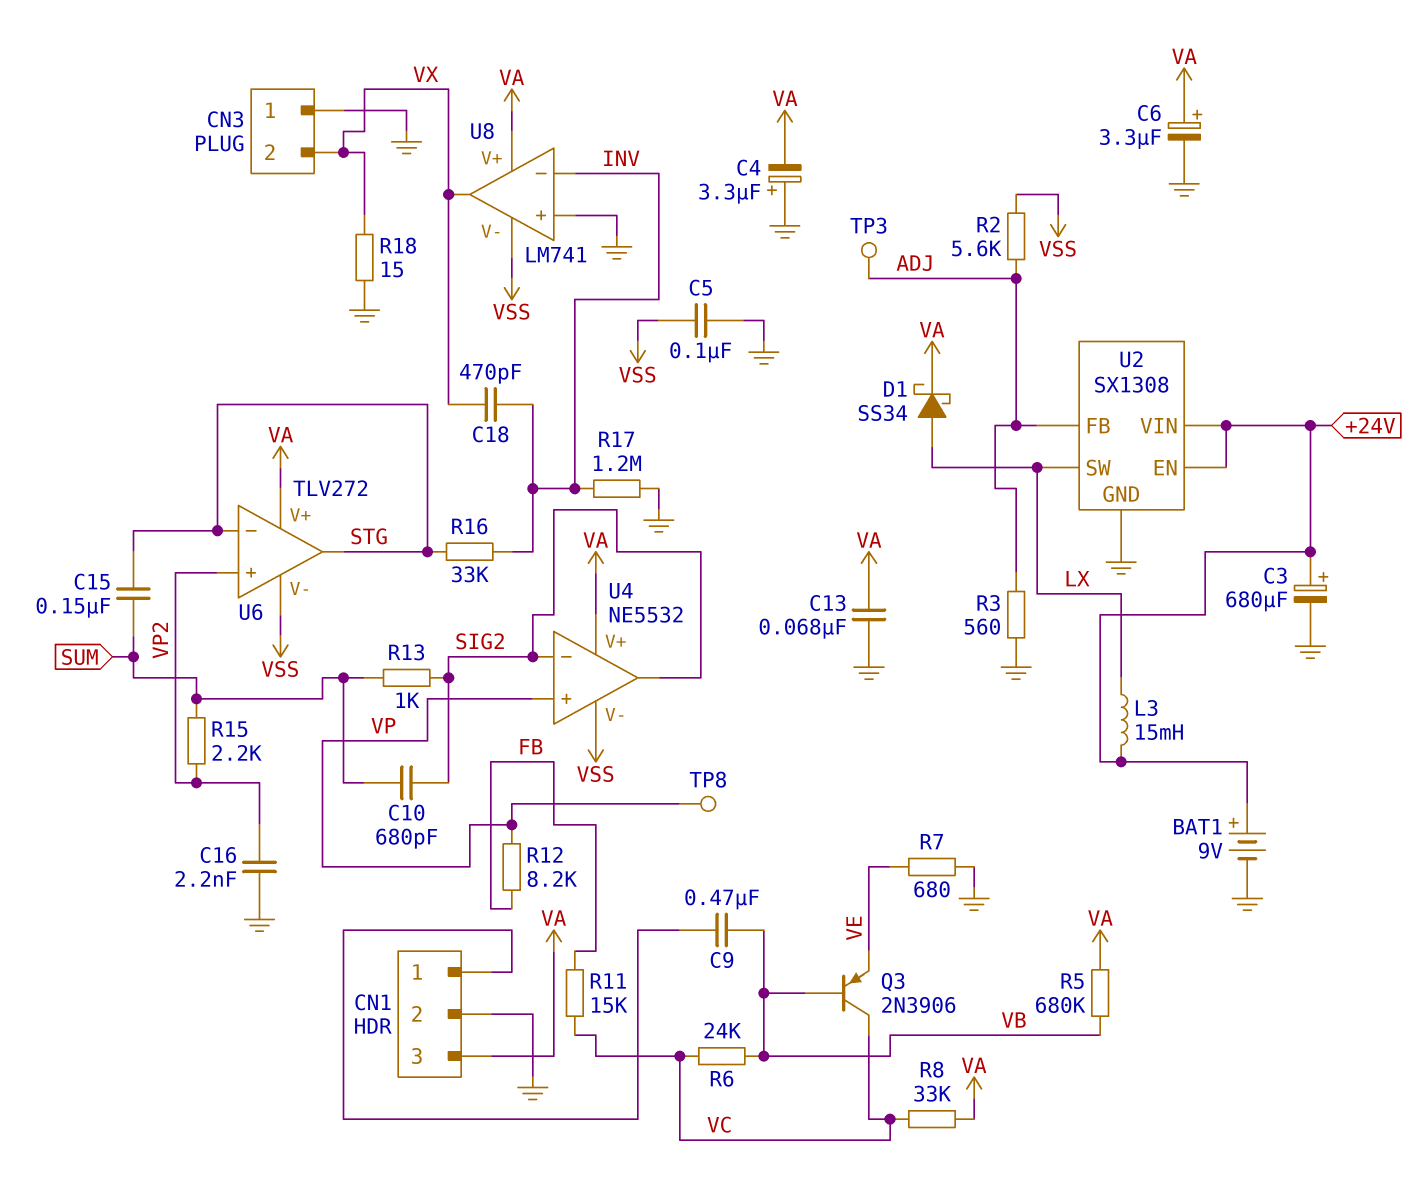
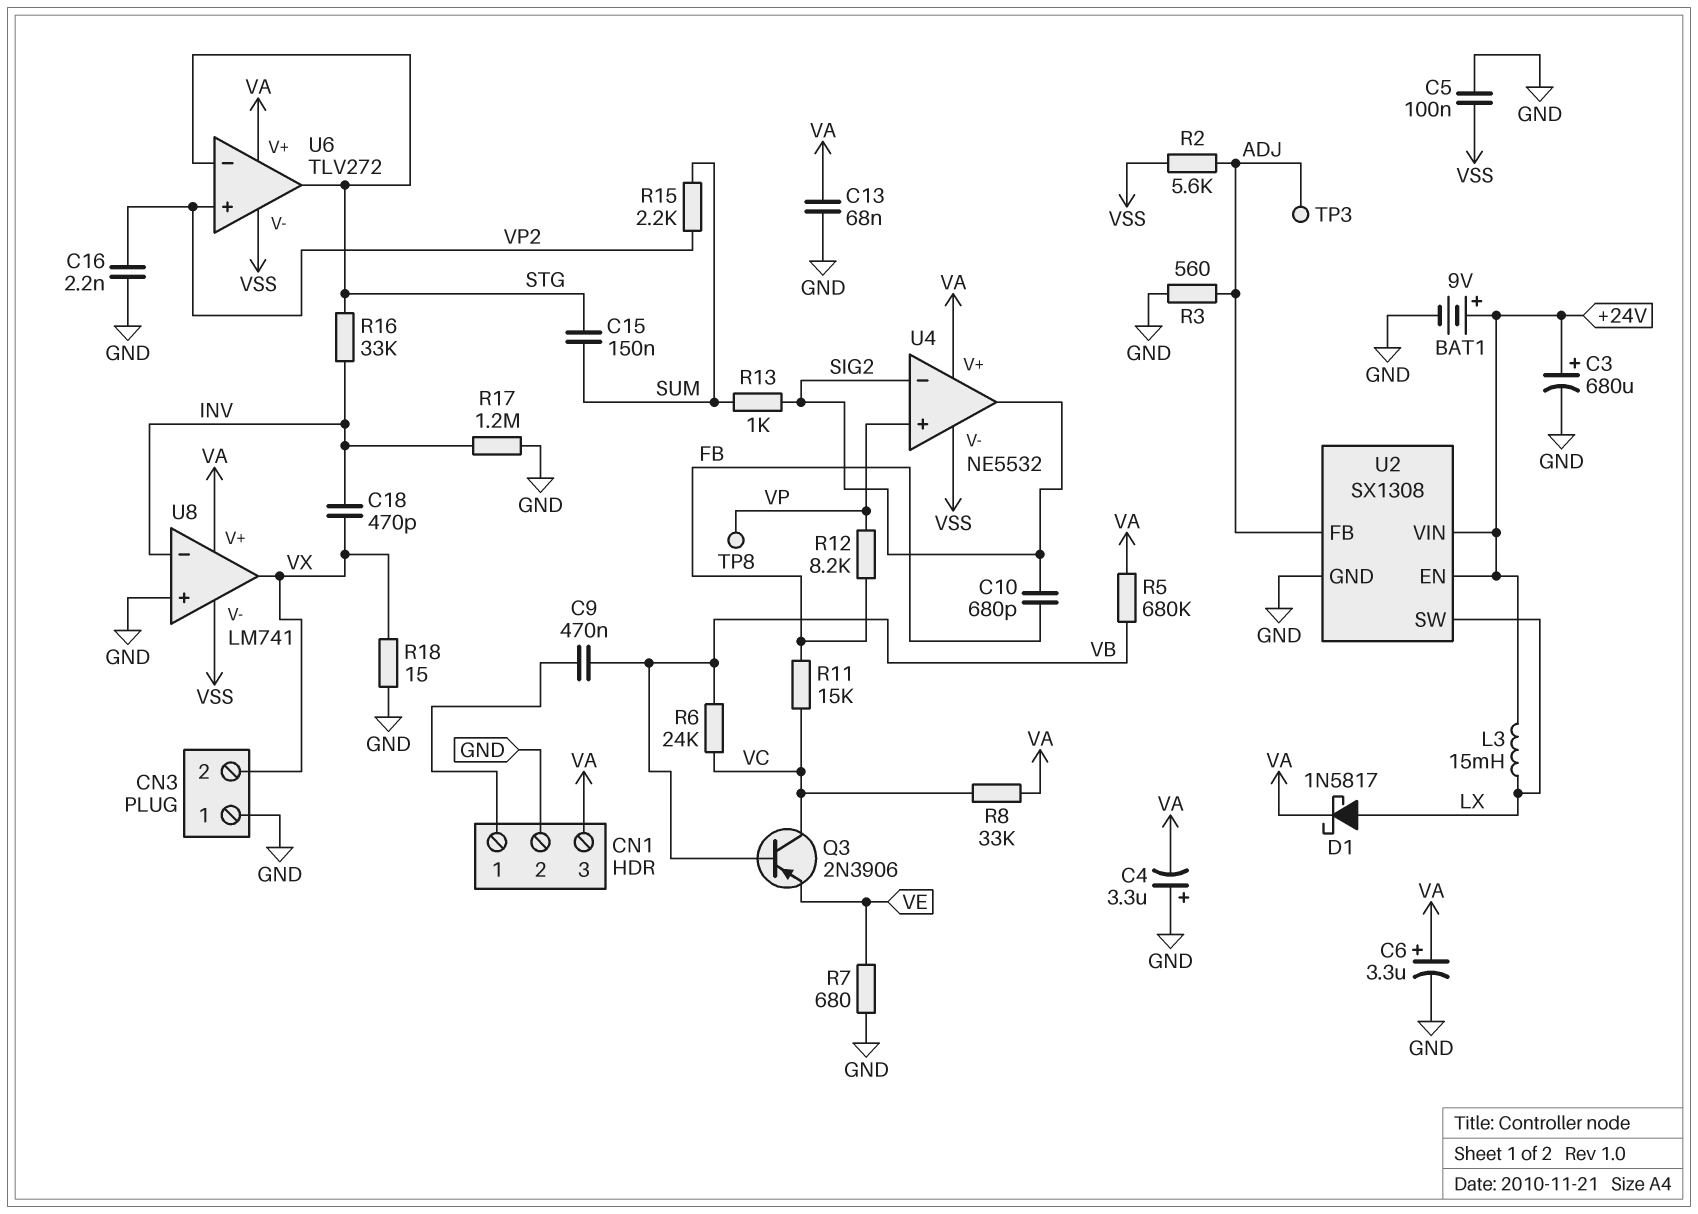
C10: 680pF (SIG2, SUM) -> 680pF (FB, SIG2)
D1: schottky SS34 (A LX, K VA) -> schottky 1N5817 (A LX, K VA)

